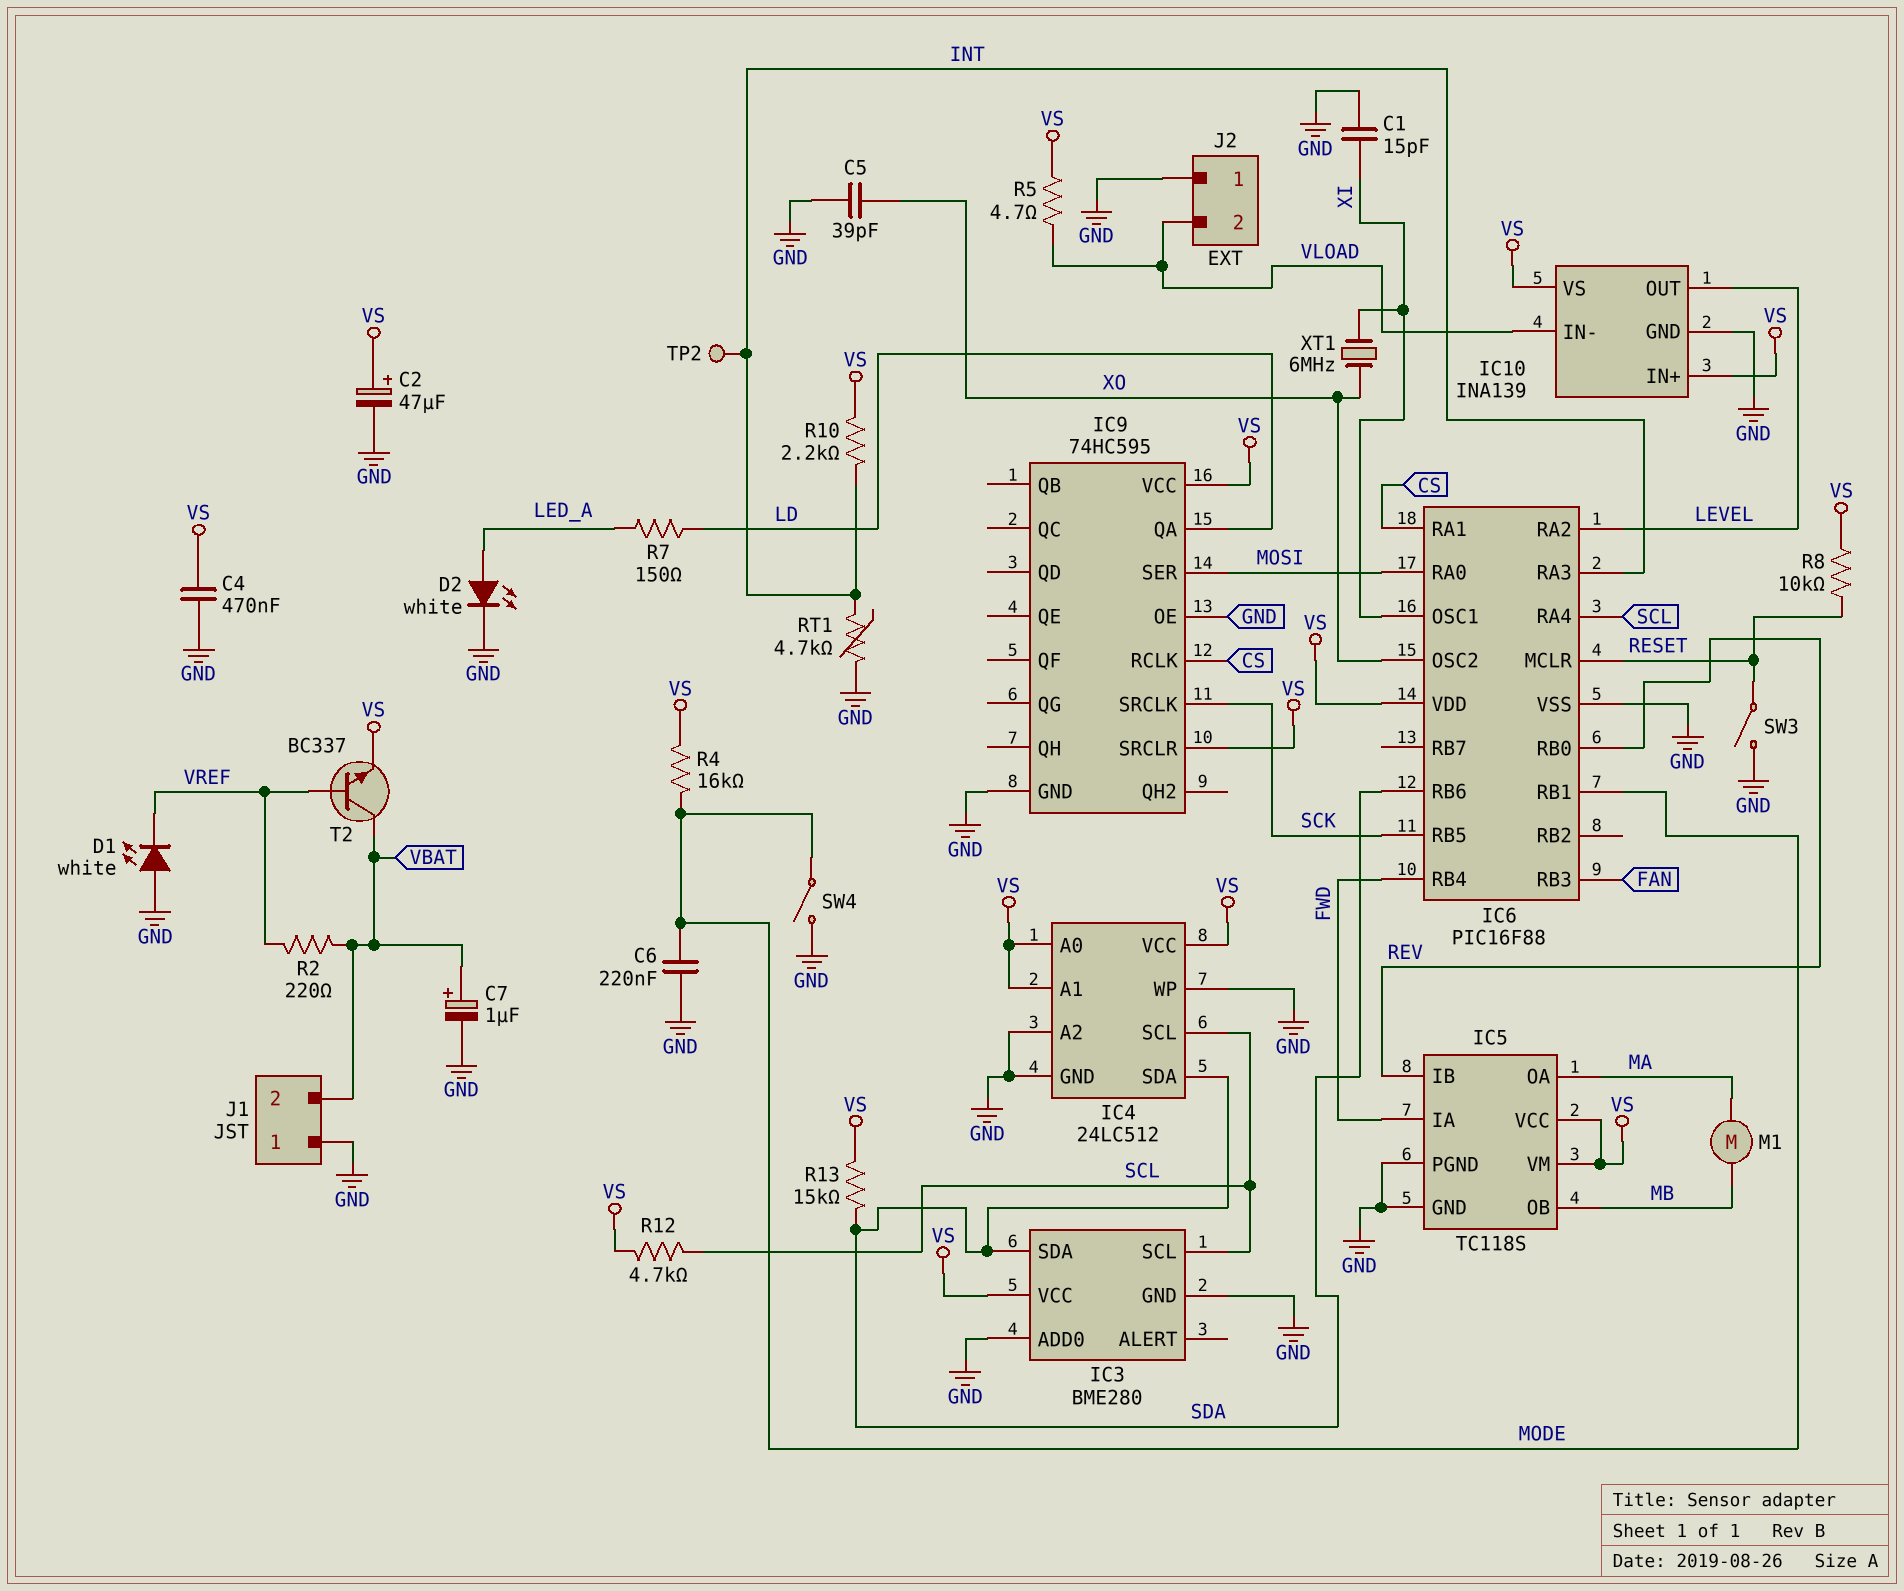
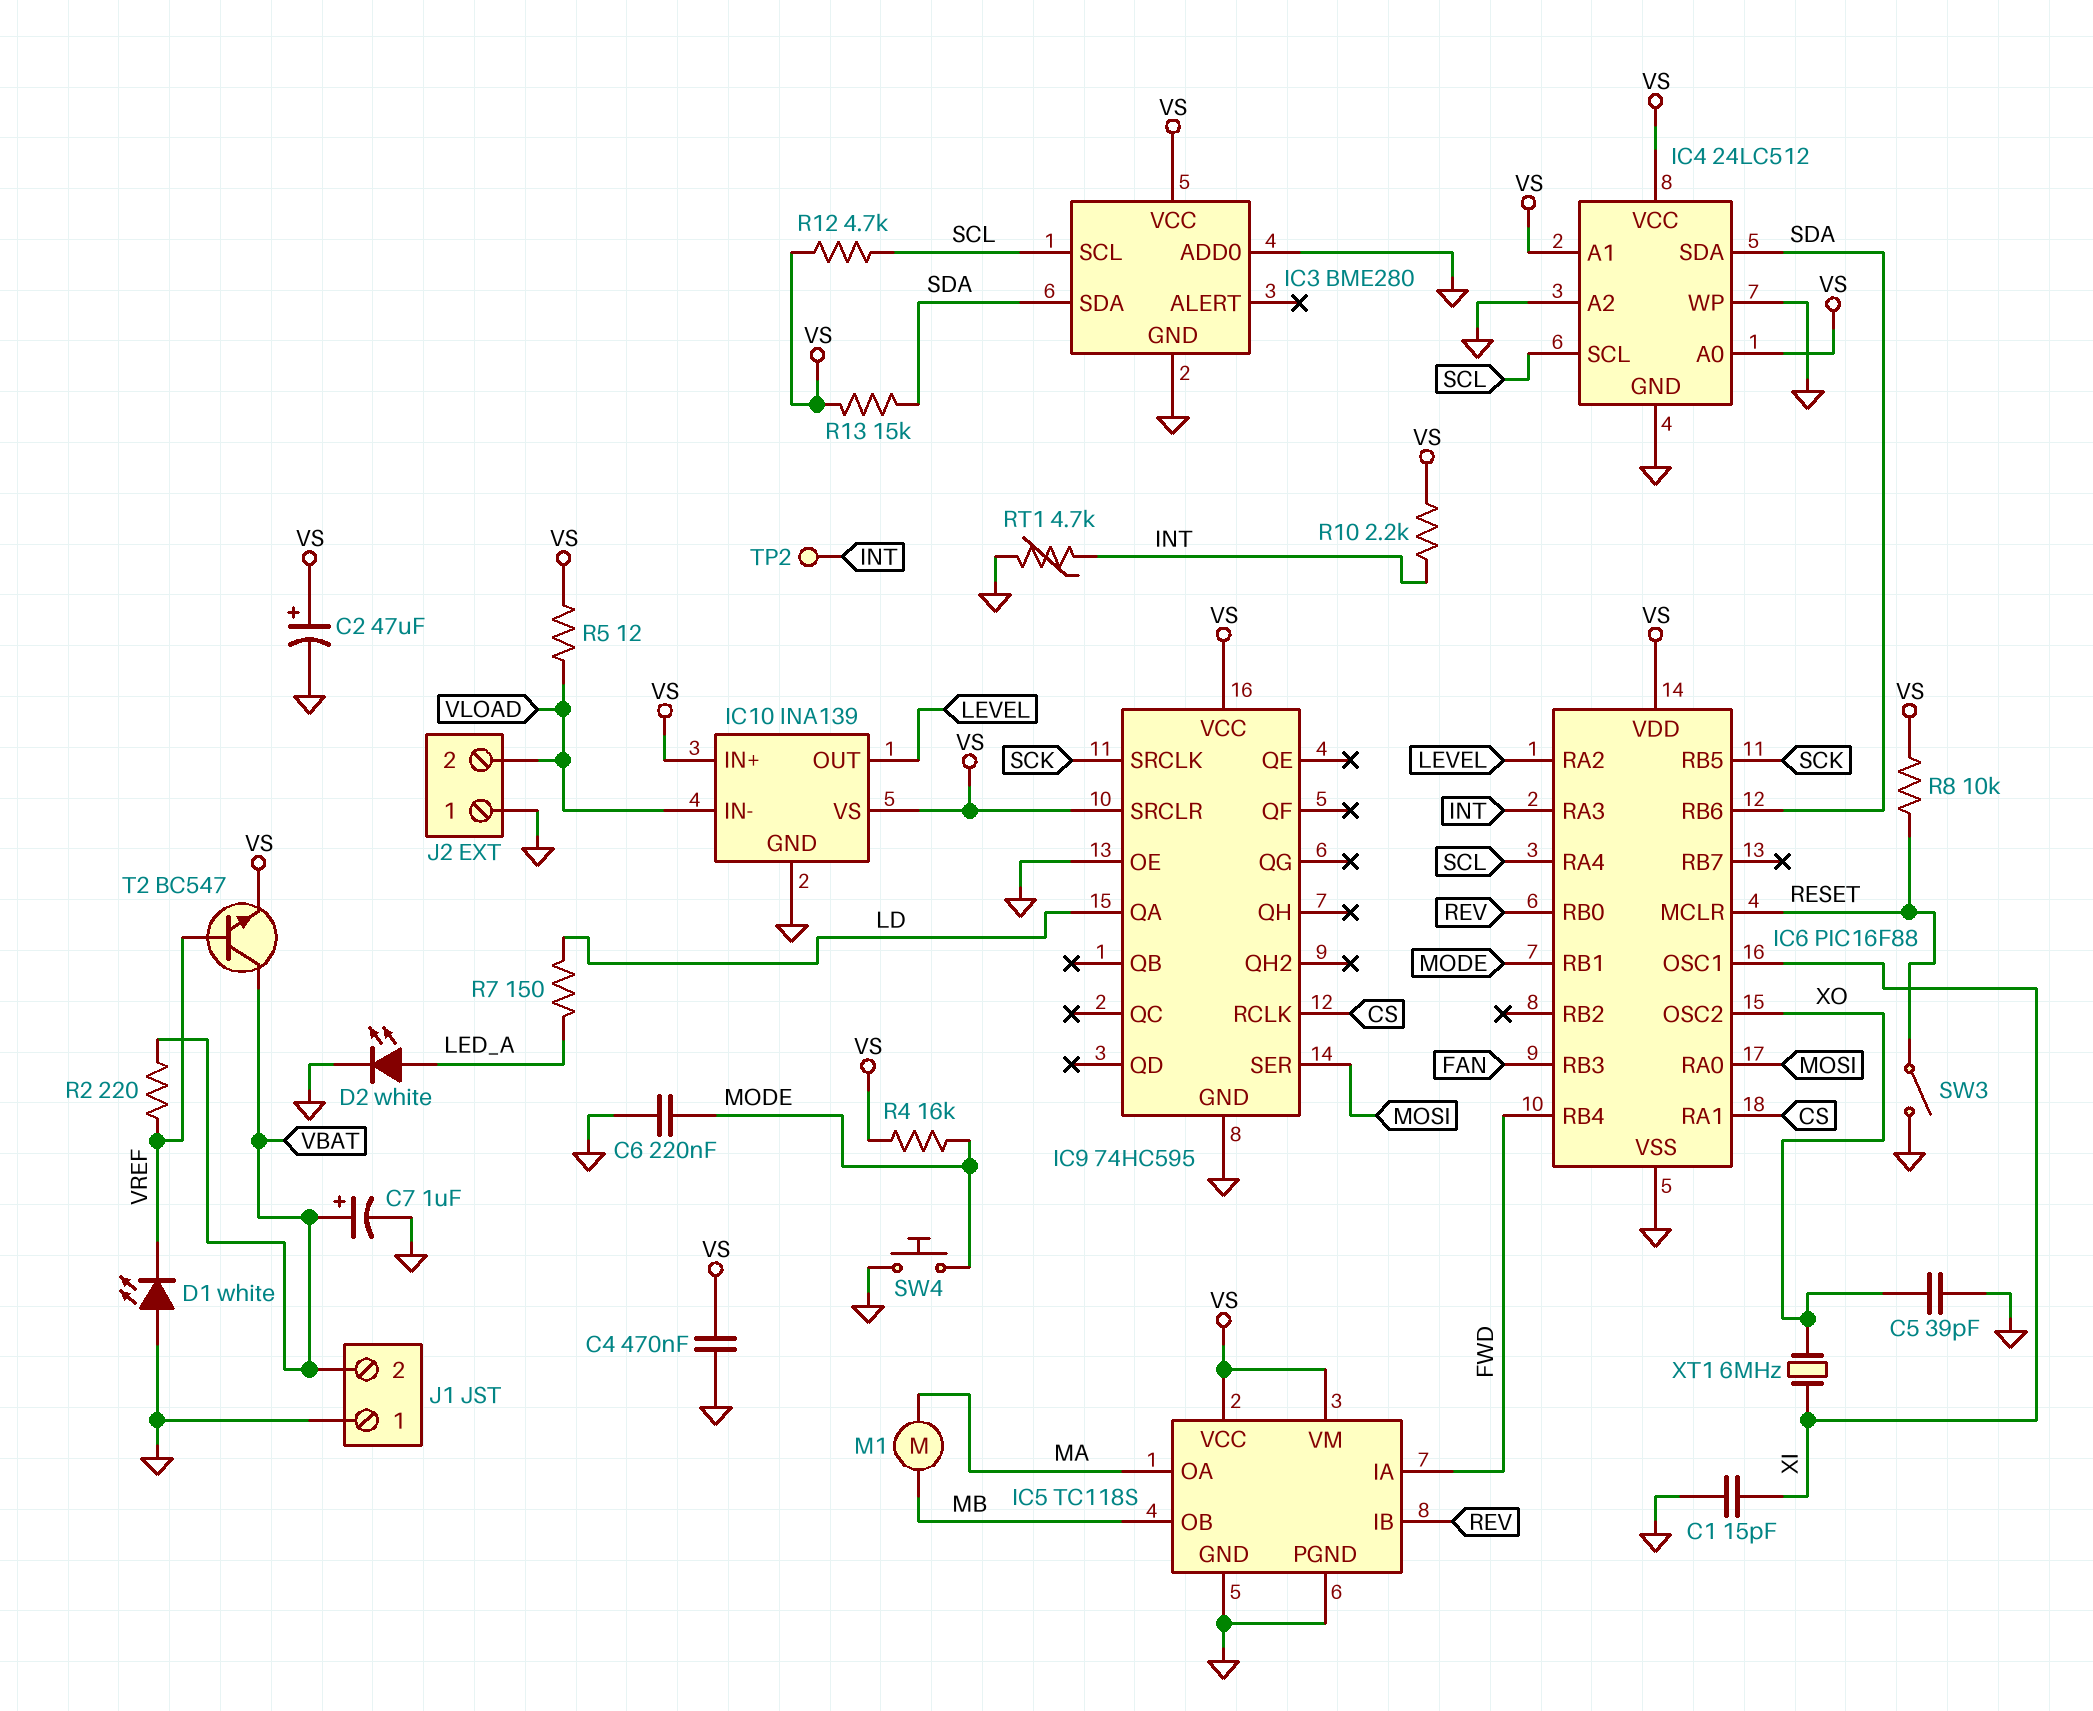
R5: 4.7 (VLOAD, VS) -> 12 (VLOAD, VS)
SW4: switch (GND, MODE) -> button (GND, MODE)
T2: NPN BC337 (B VREF, C VBAT, E VS) -> NPN BC547 (B VREF, C VBAT, E VS)

